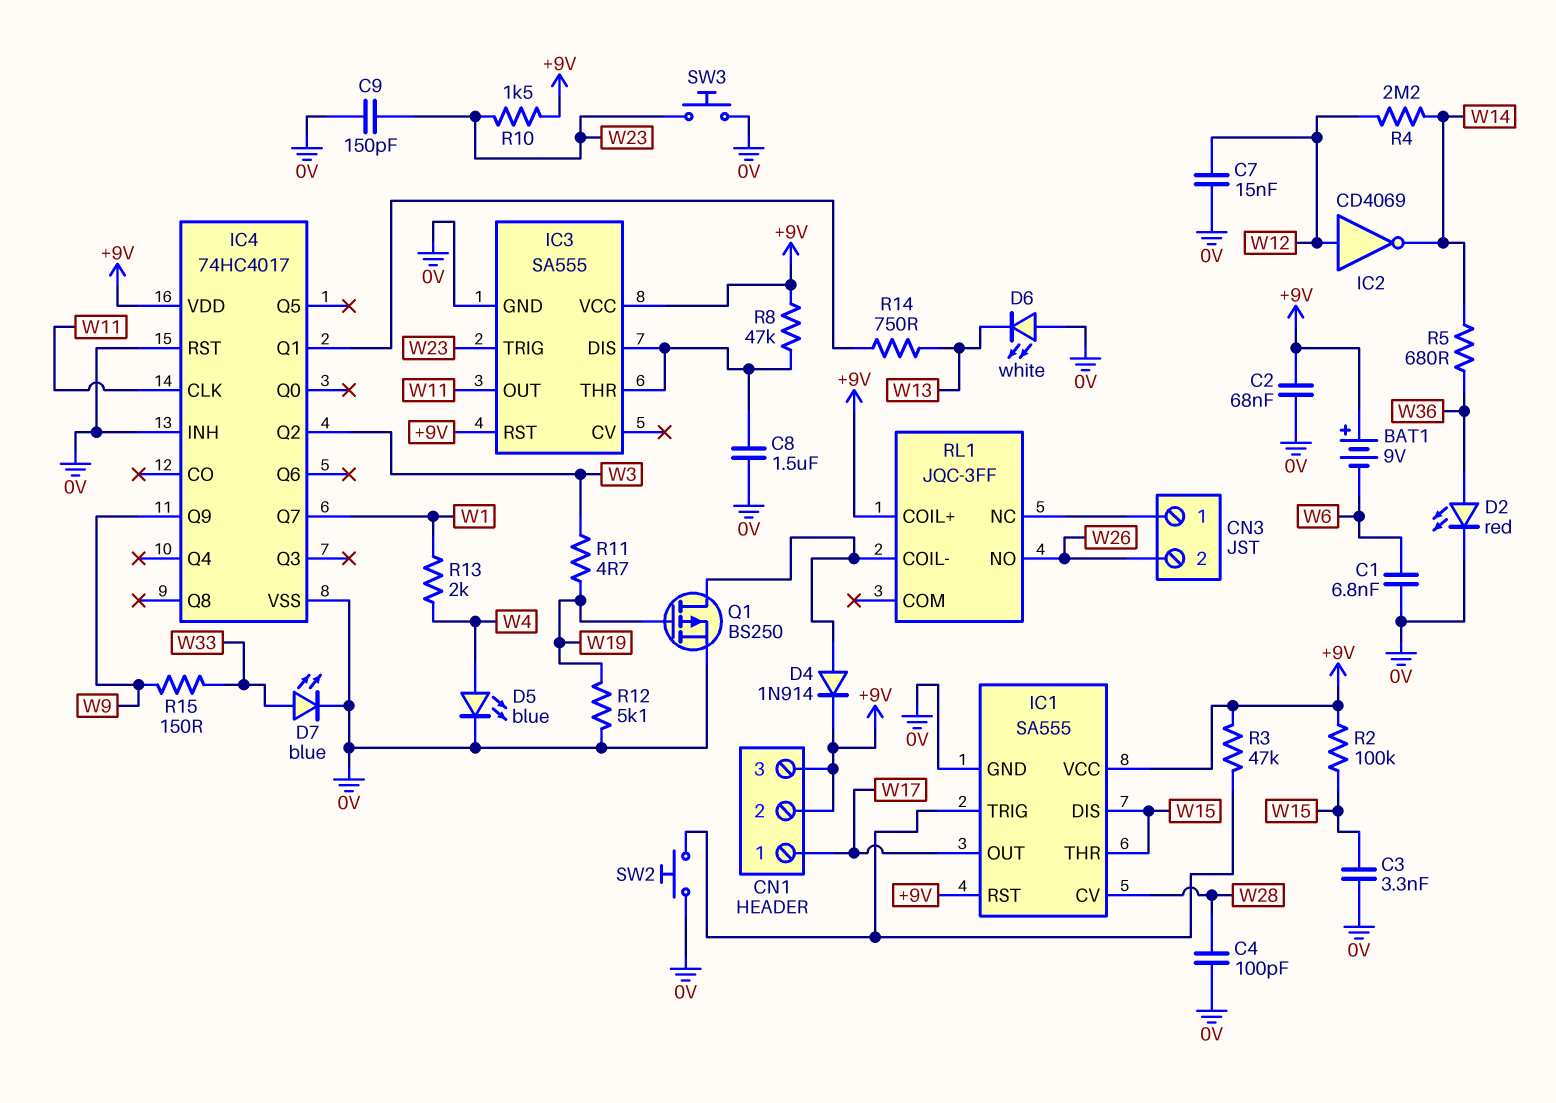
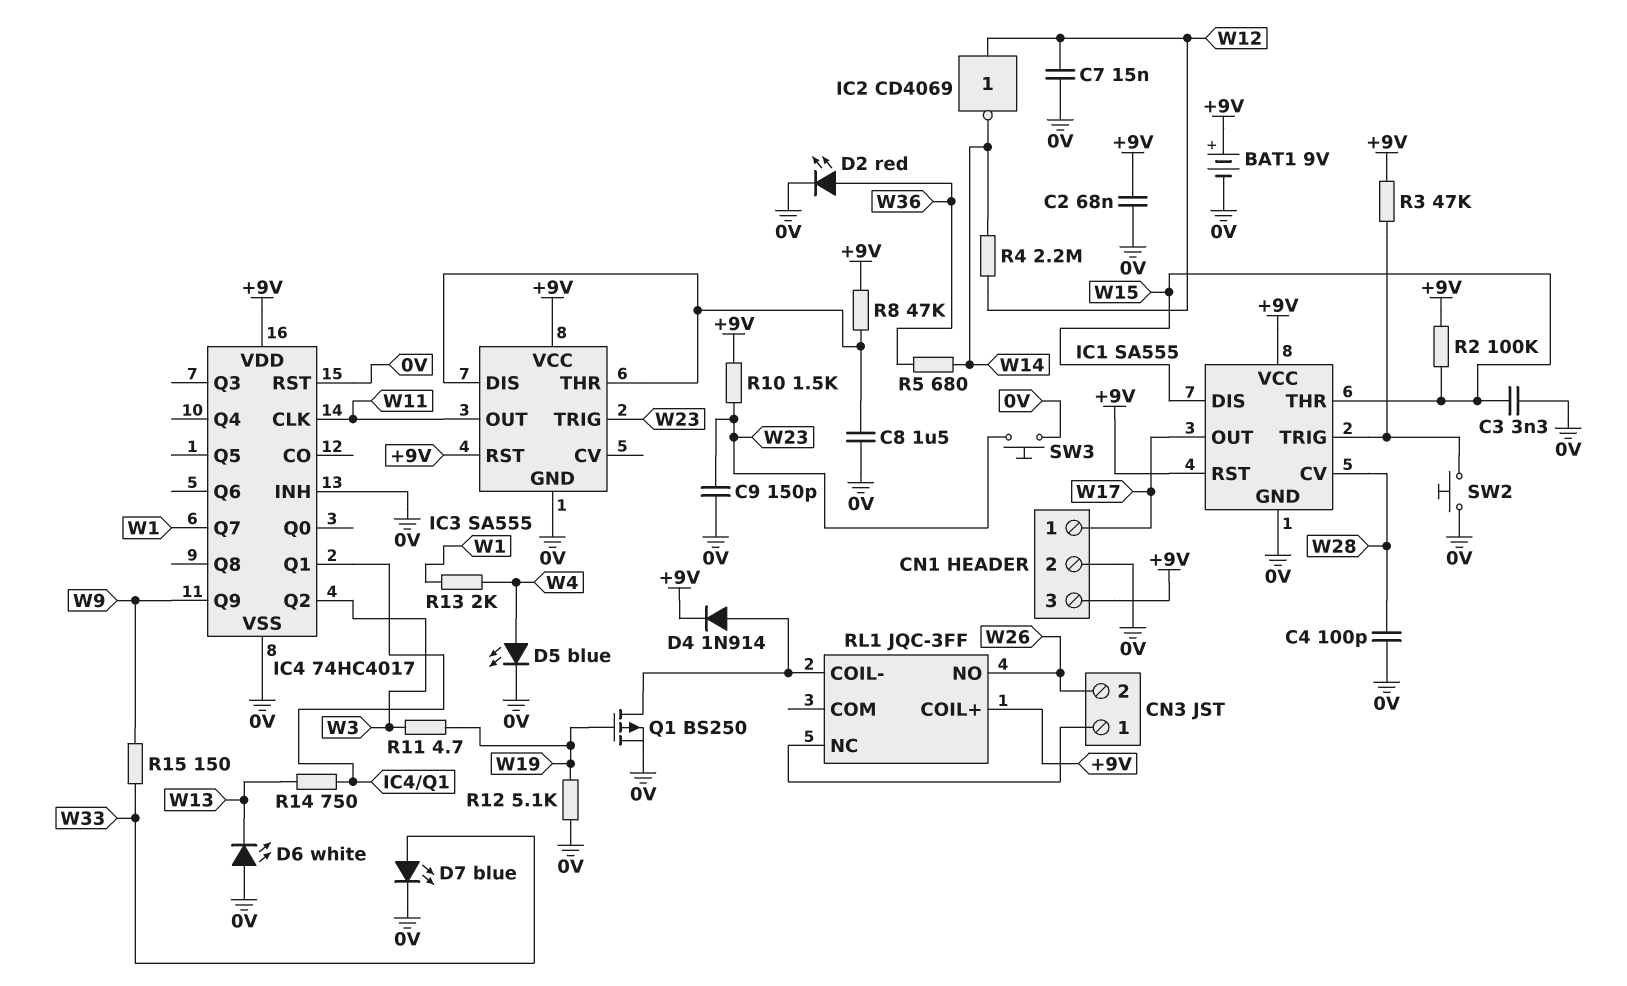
BAT1: 9V (plus +9V, minus W6) -> 9V (plus +9V, minus 0V)
C1: 6.8nF (0V, W6) -> none
CN1 pin 2: +9V -> 0V

